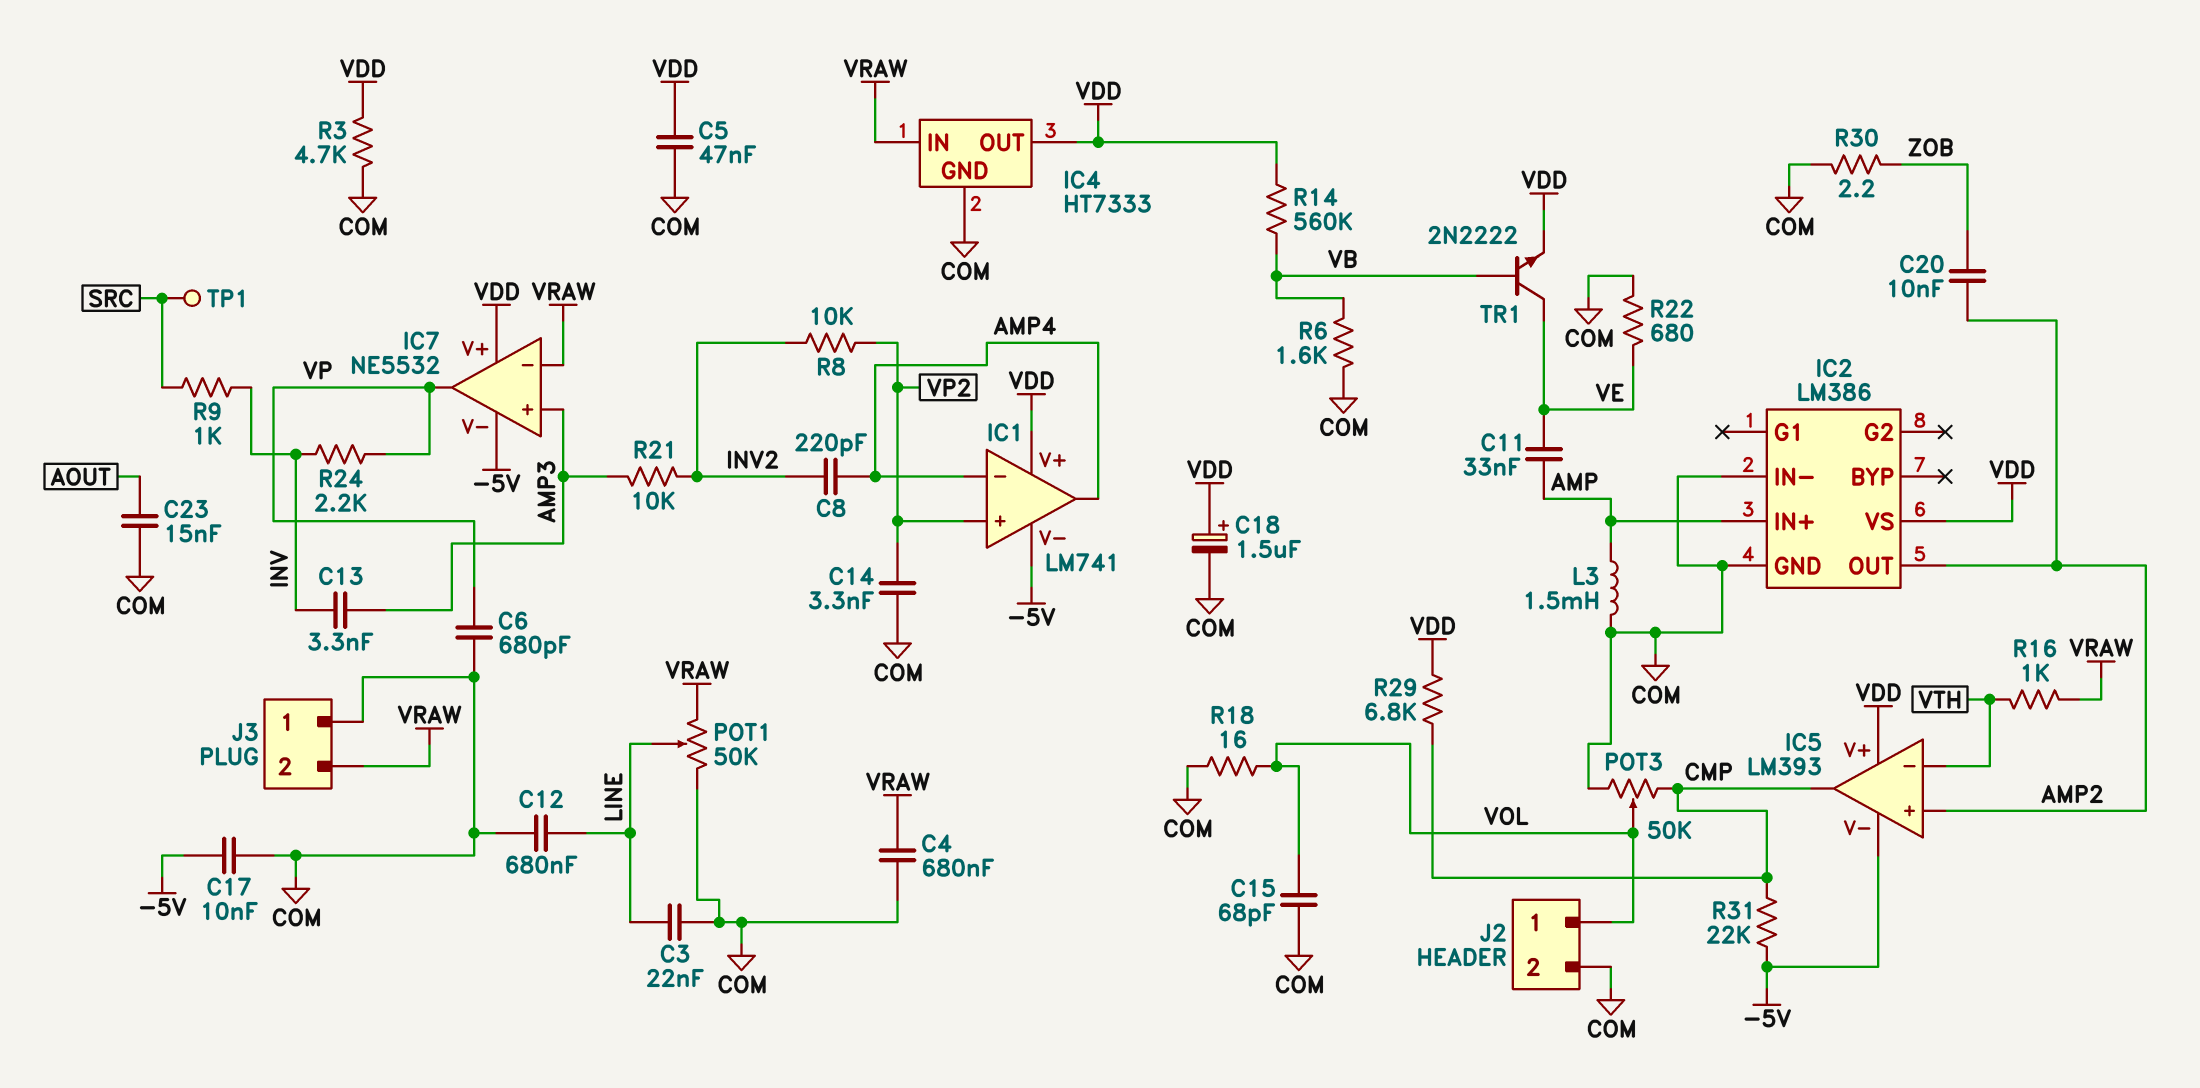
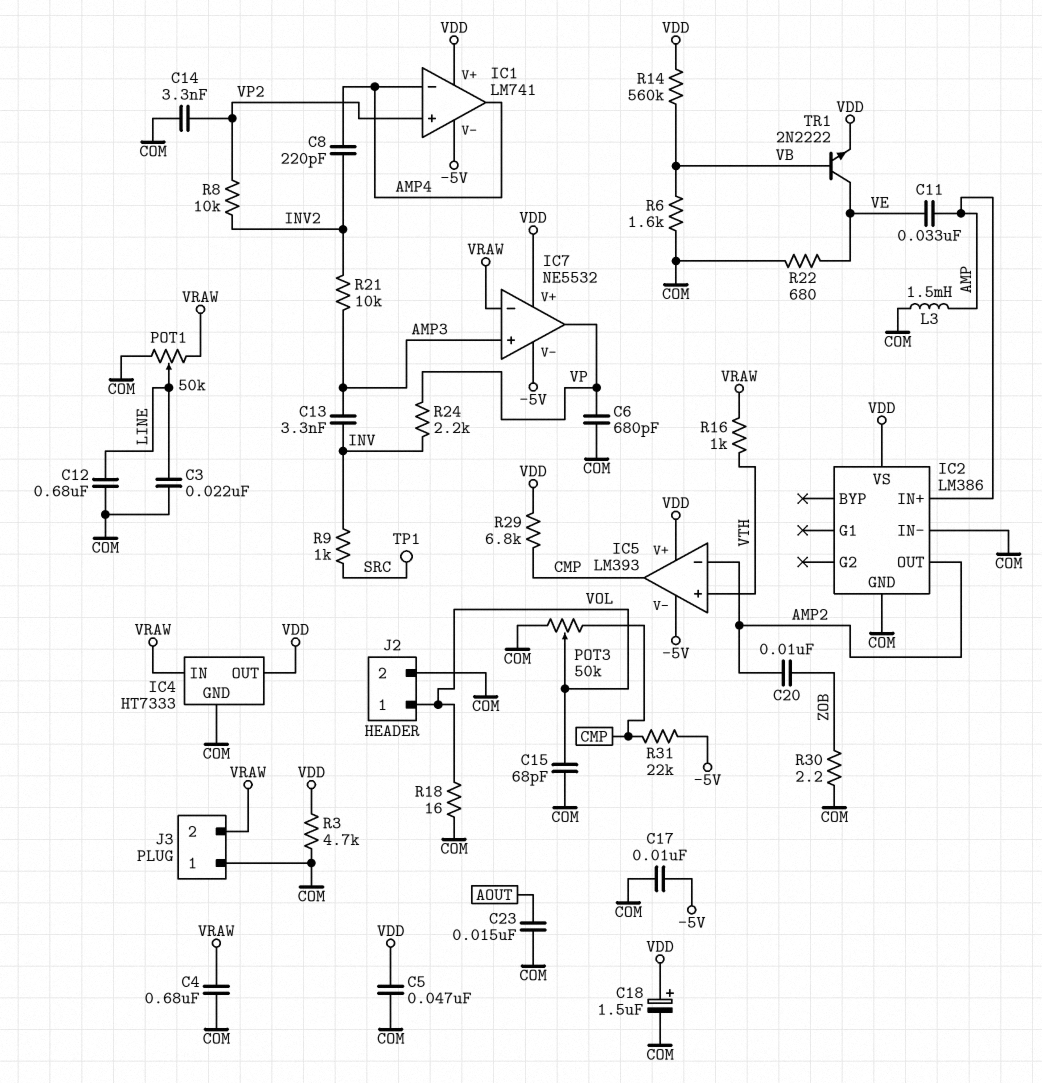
IC5 pin in+: AMP2 -> VTH
IC5 pin in-: VTH -> AMP2

